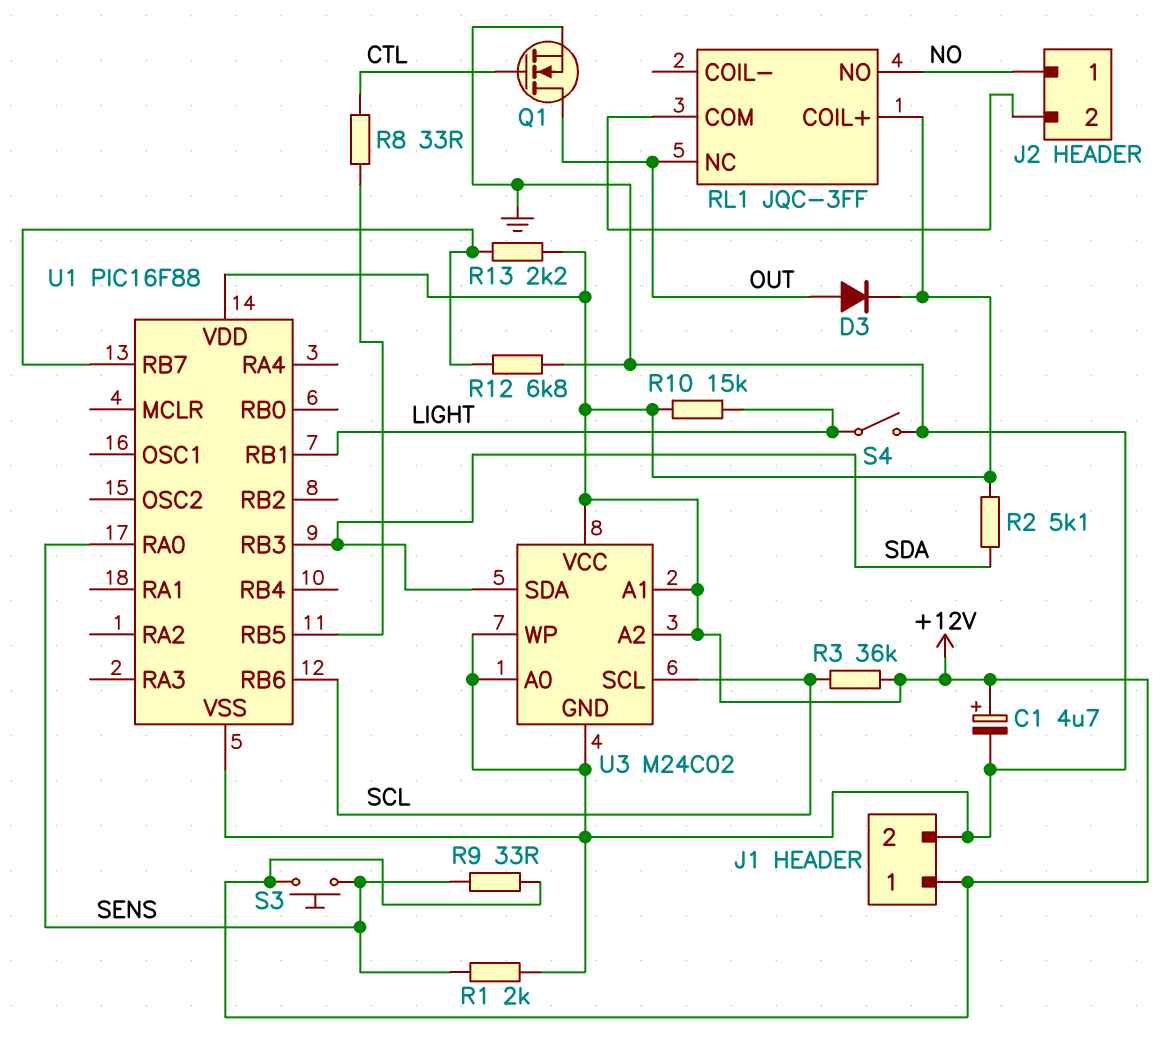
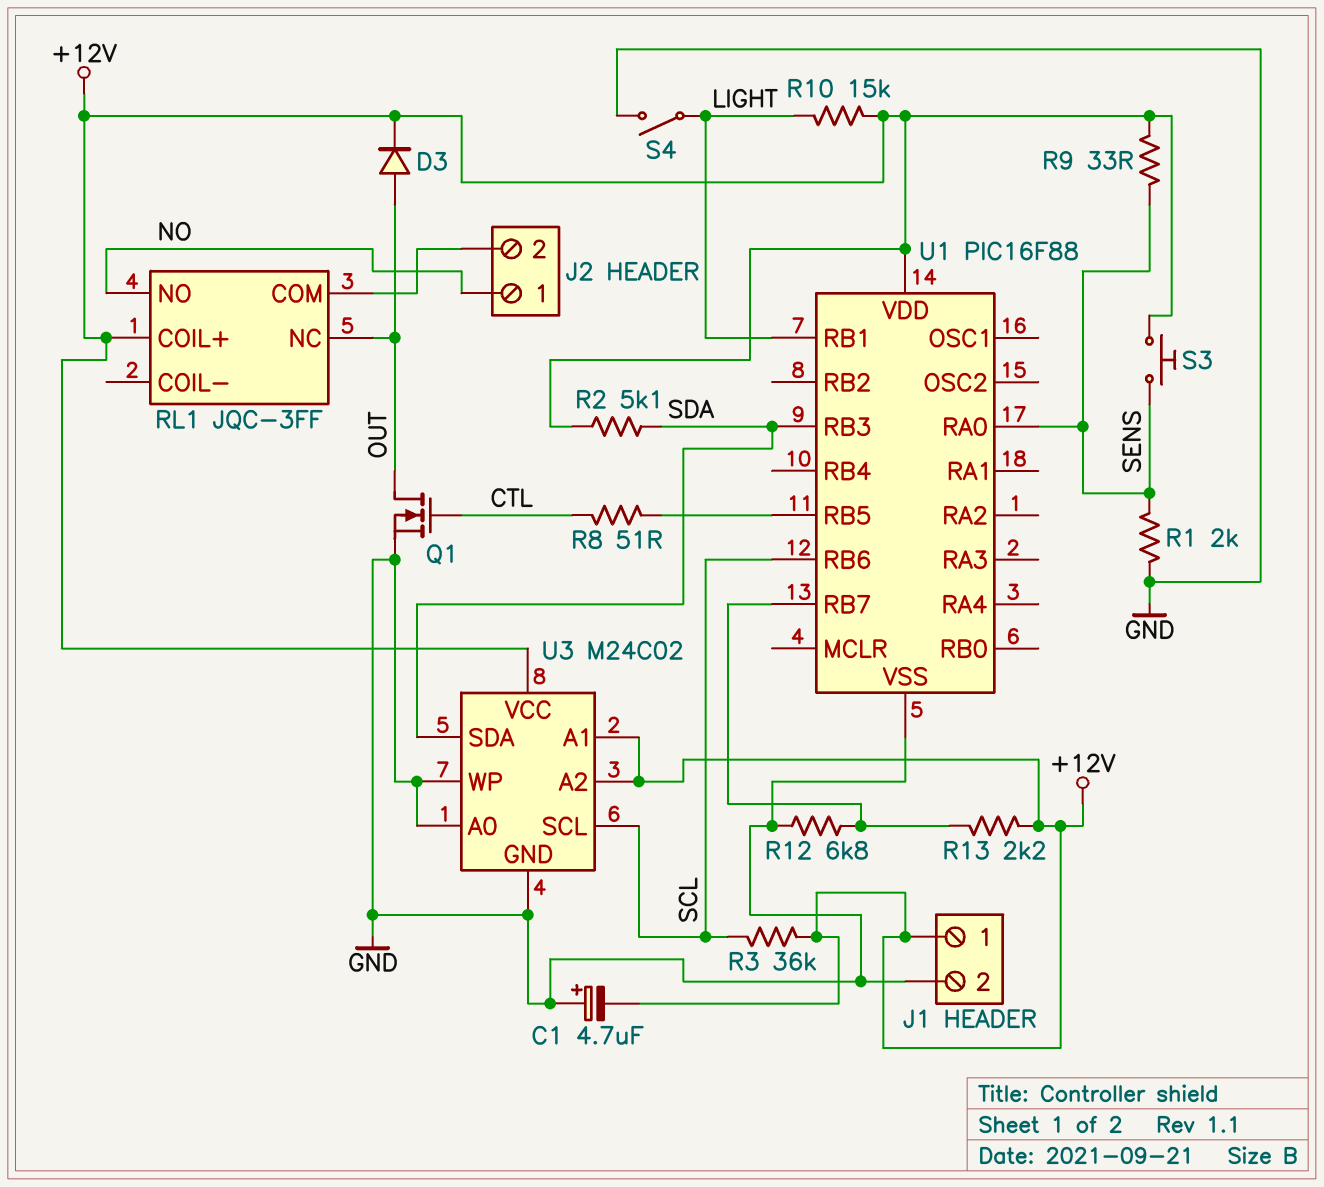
C1: 4.7uF (plus +12V, minus GND) -> 4.7uF (plus GND, minus +12V)
R8: 33 (CTL, U1/RB5) -> 51 (CTL, U1/RB5)

